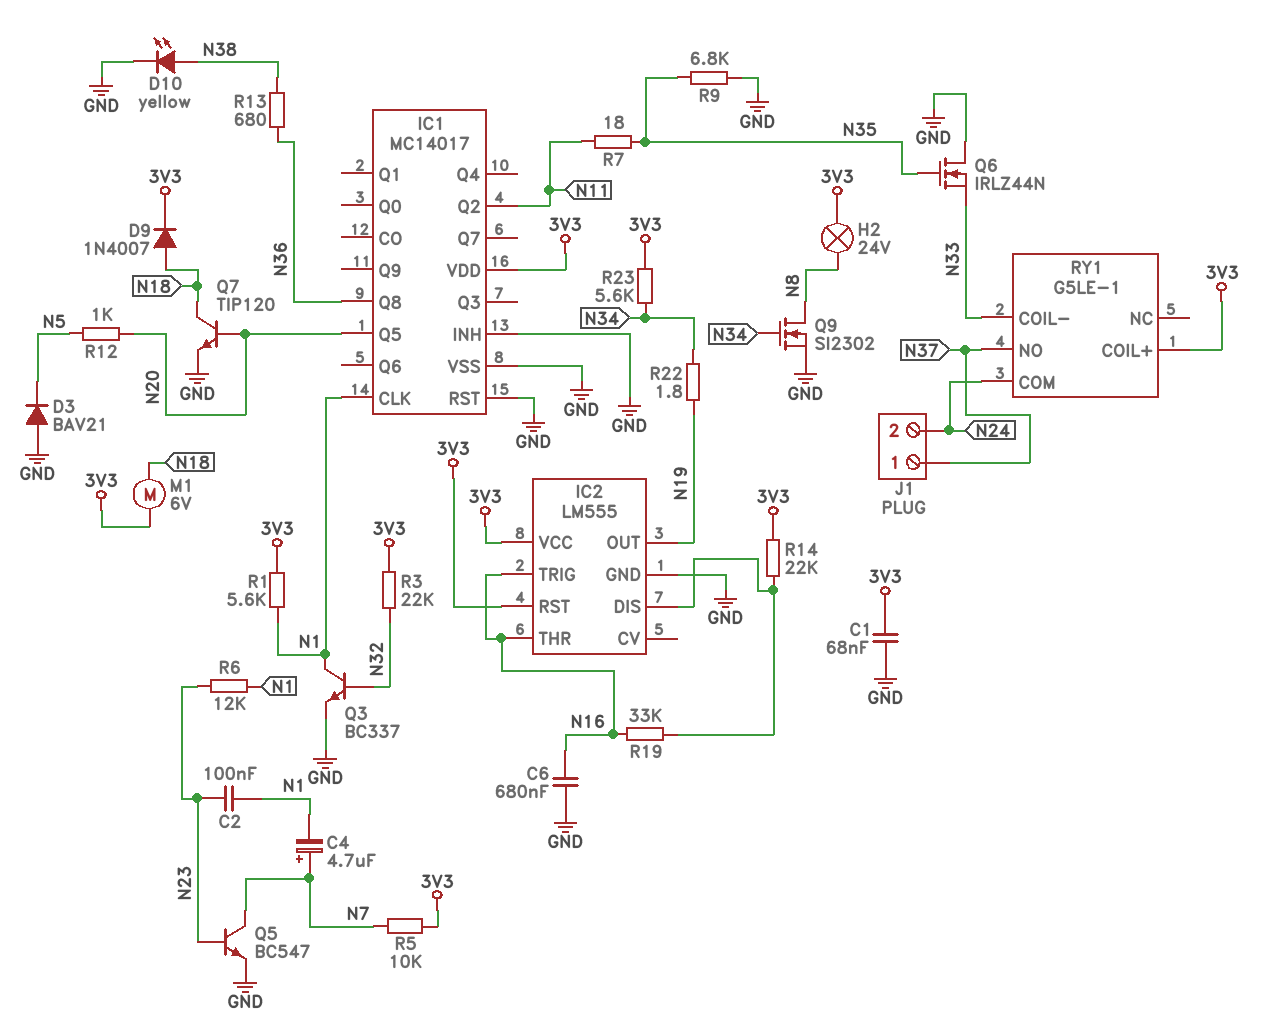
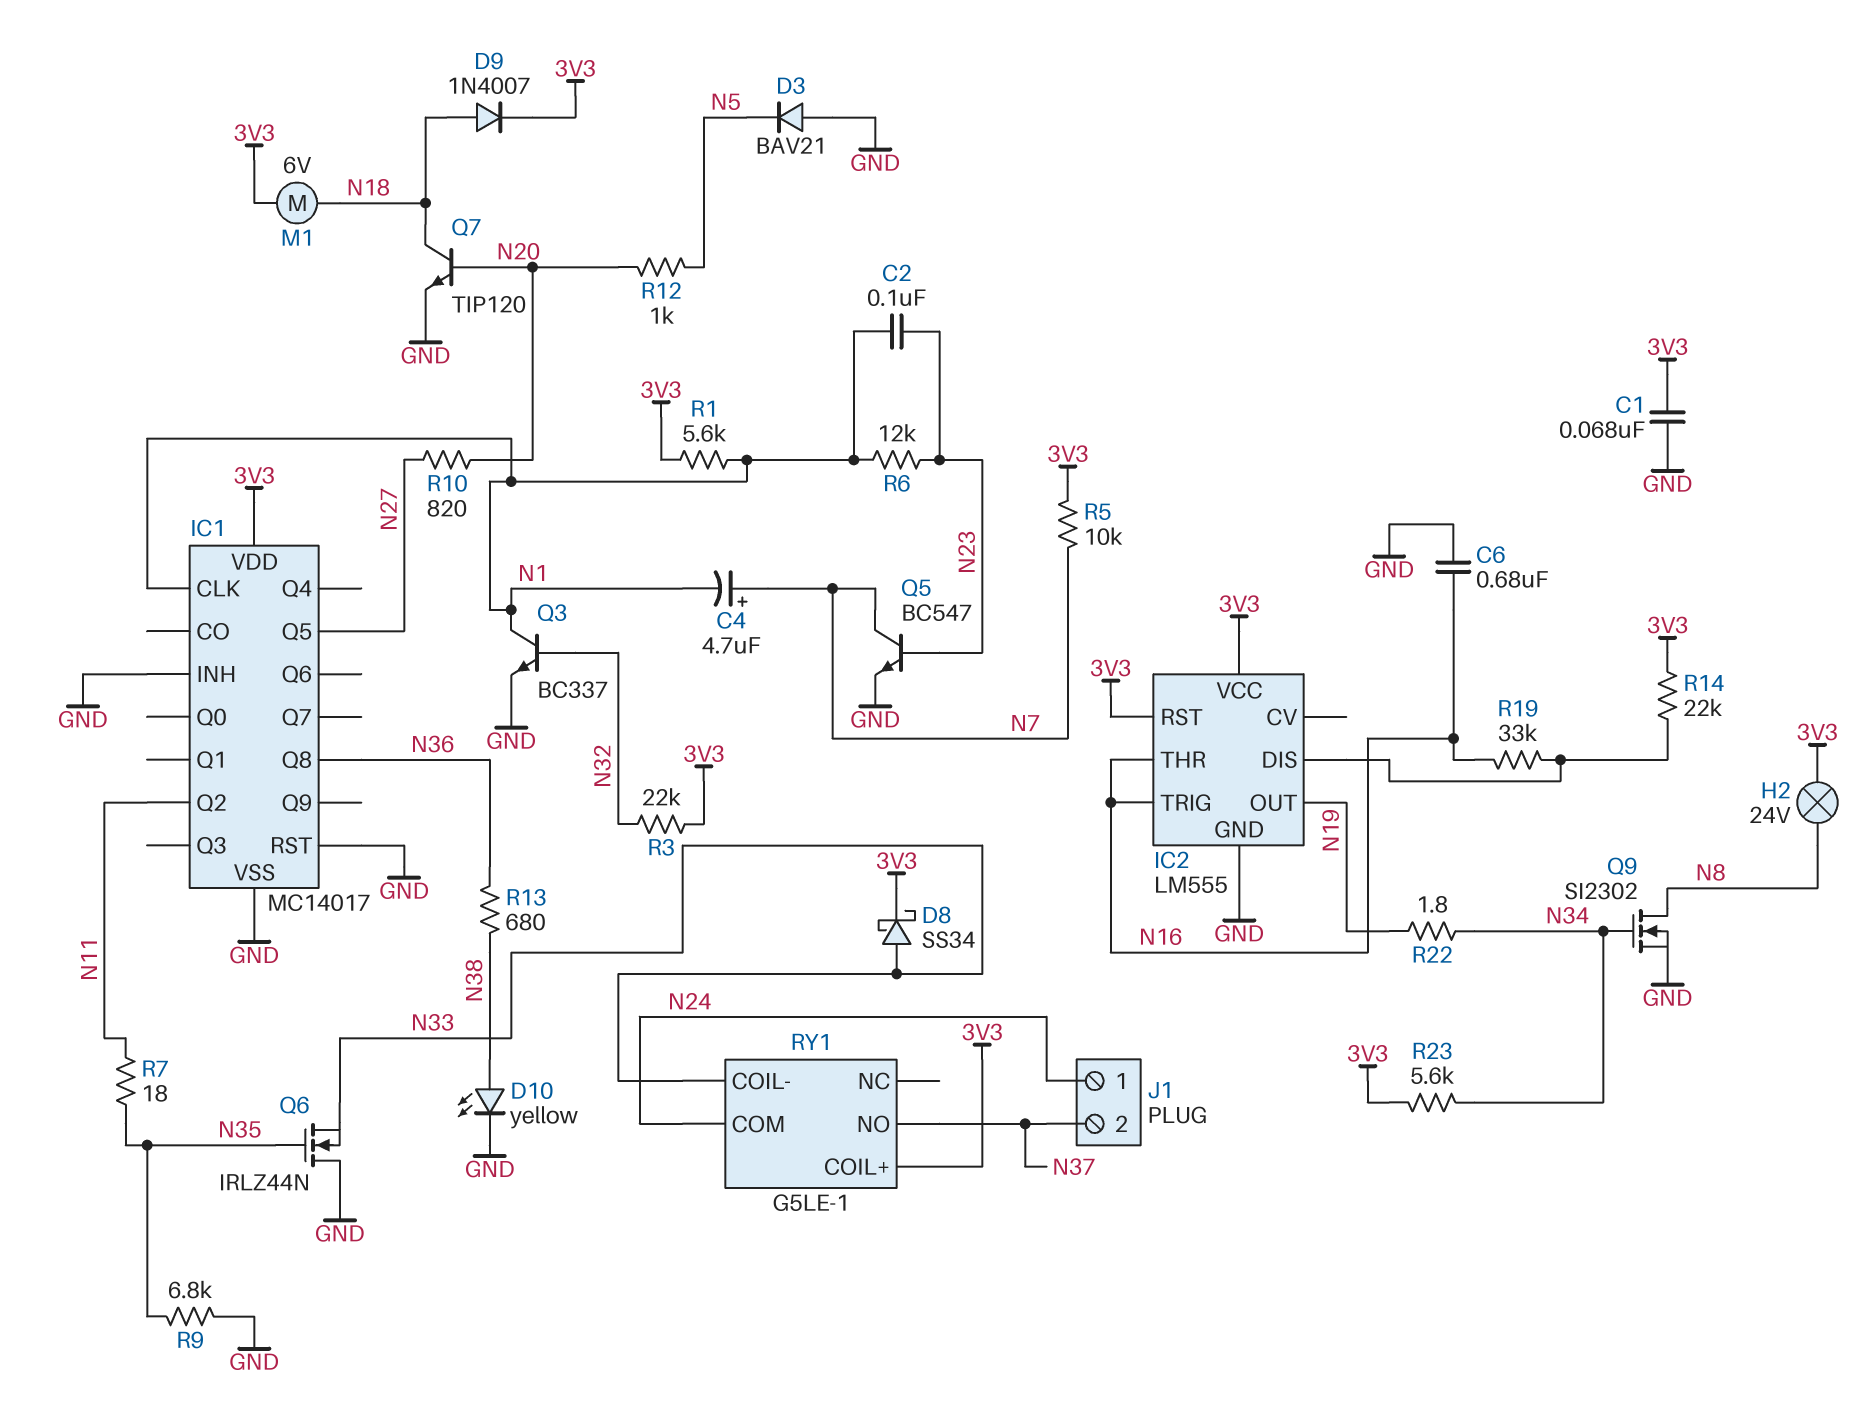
D8: none -> schottky SS34 (A N33, K 3V3)
IC1 pin Q5: N20 -> N27
J1 pin 1: N37 -> N24
J1 pin 2: N24 -> N37
R10: none -> 820 (N20, N27)

